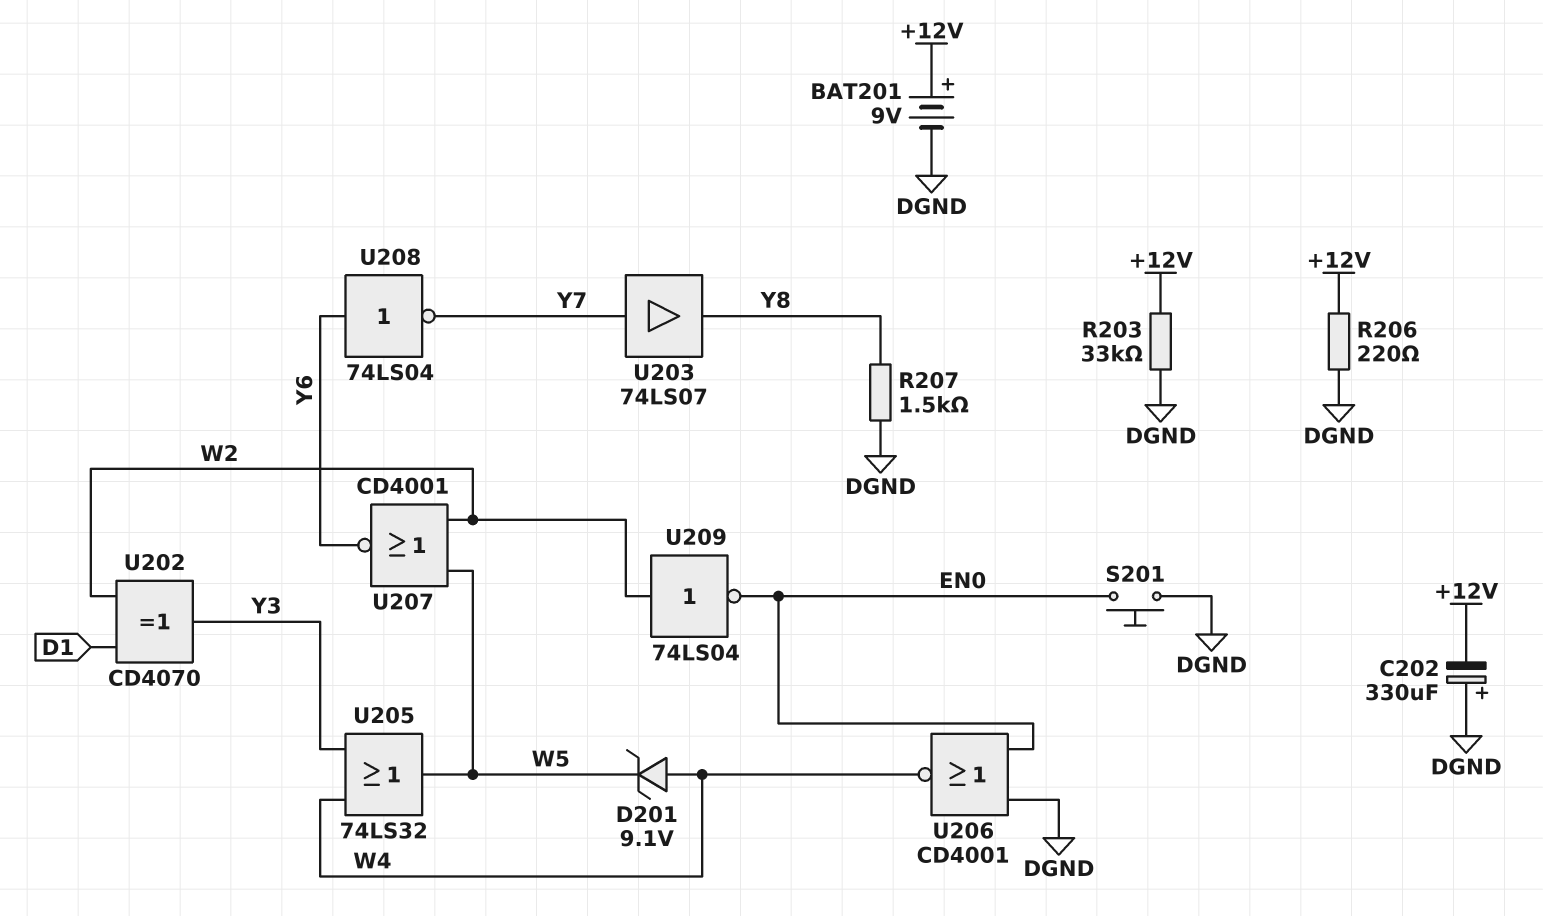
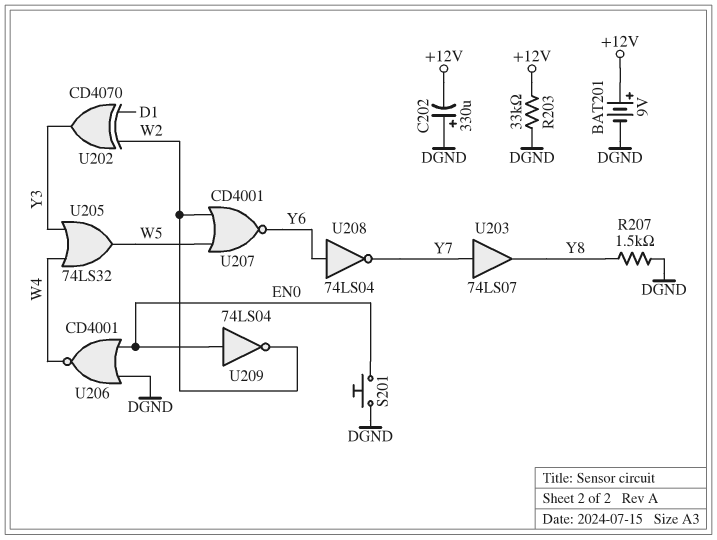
D201: zener 9.1V (A W4, K W5) -> none
R206: 220 (+12V, DGND) -> none
U209: NOT 74LS04 (in W2, out EN0) -> NOT 74LS04 (in EN0, out W2)

